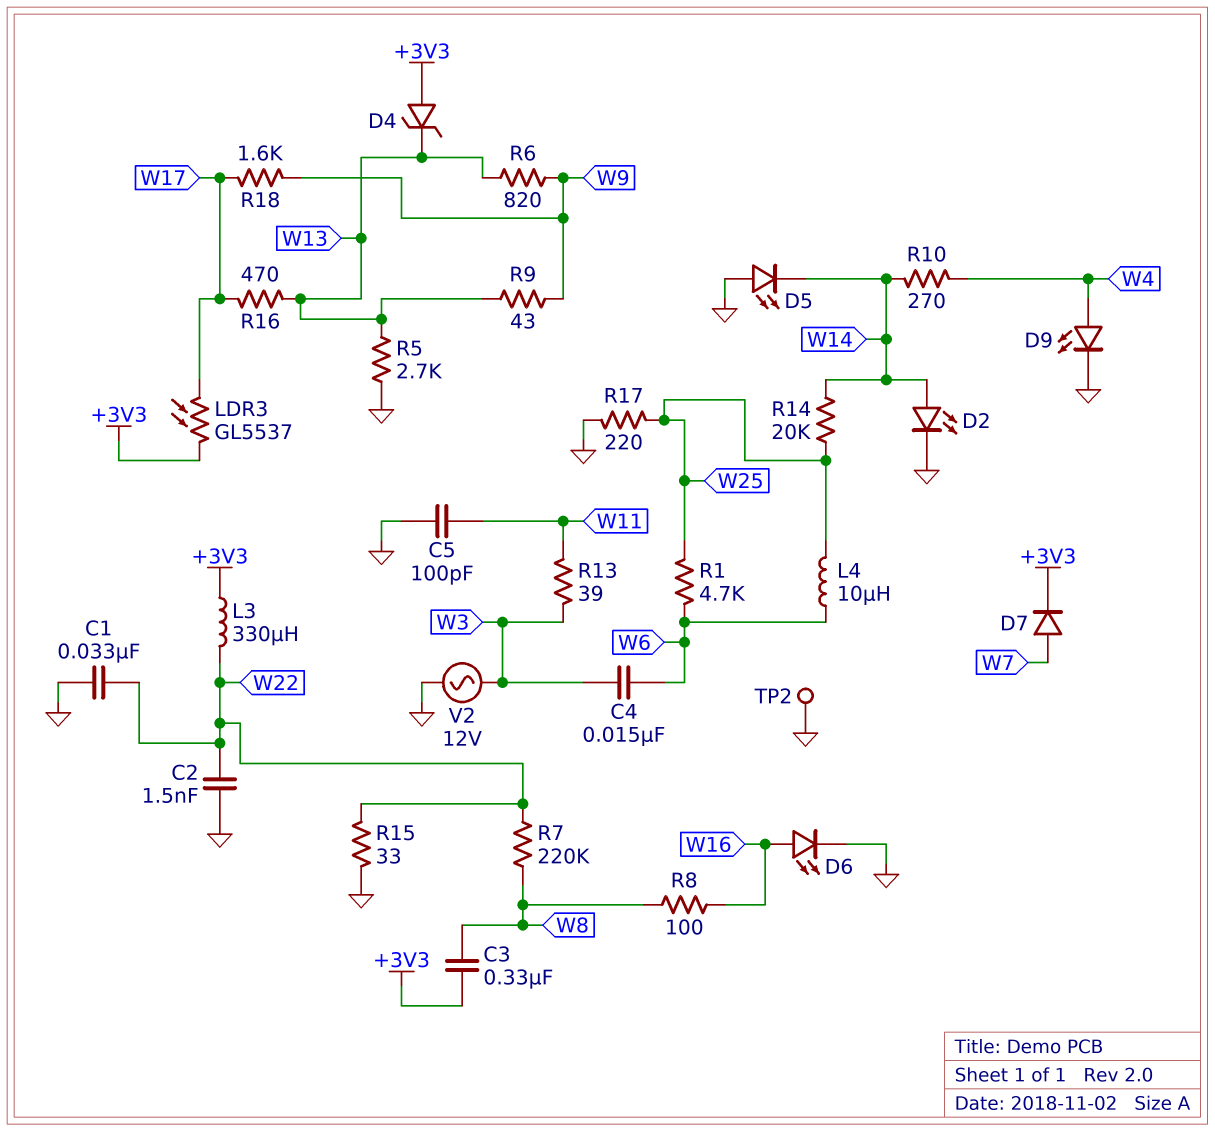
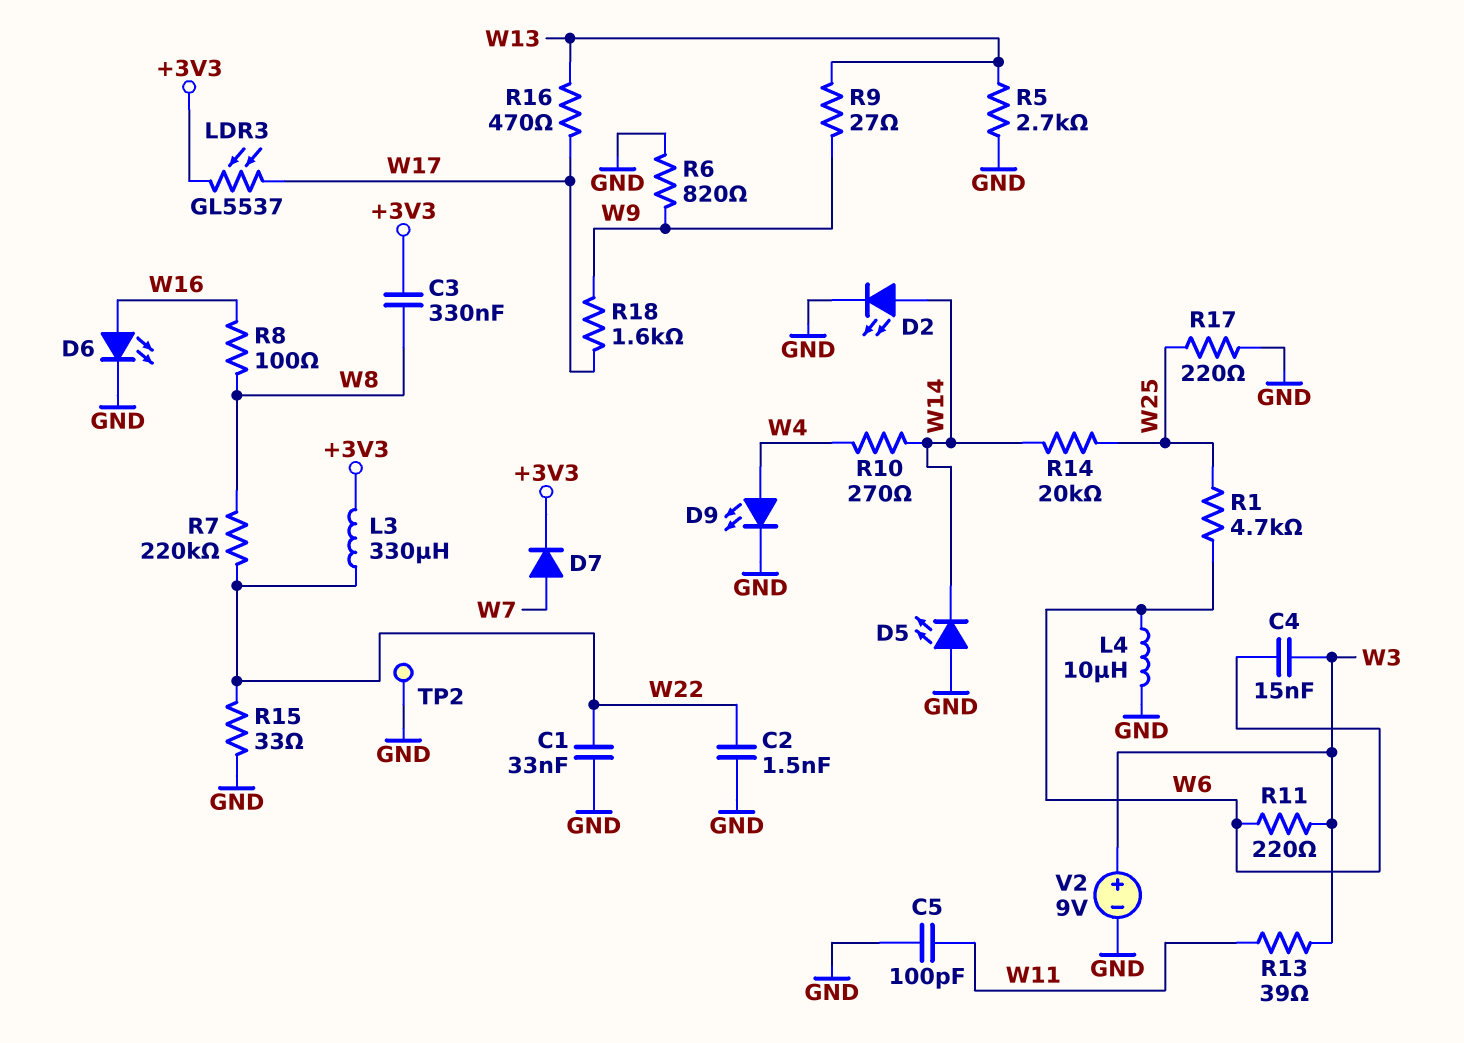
D4: zener (A +3V3, K W13) -> none
L4: 10uH (W6, W25) -> 10uH (GND, W6)
R6: 820 (W9, W13) -> 820 (GND, W9)
R9: 43 (W9, W13) -> 27 (W9, W13)
R11: none -> 220 (W3, W6)
V2: AC 12V (GND, W3) -> 9V (plus W3, minus GND)

